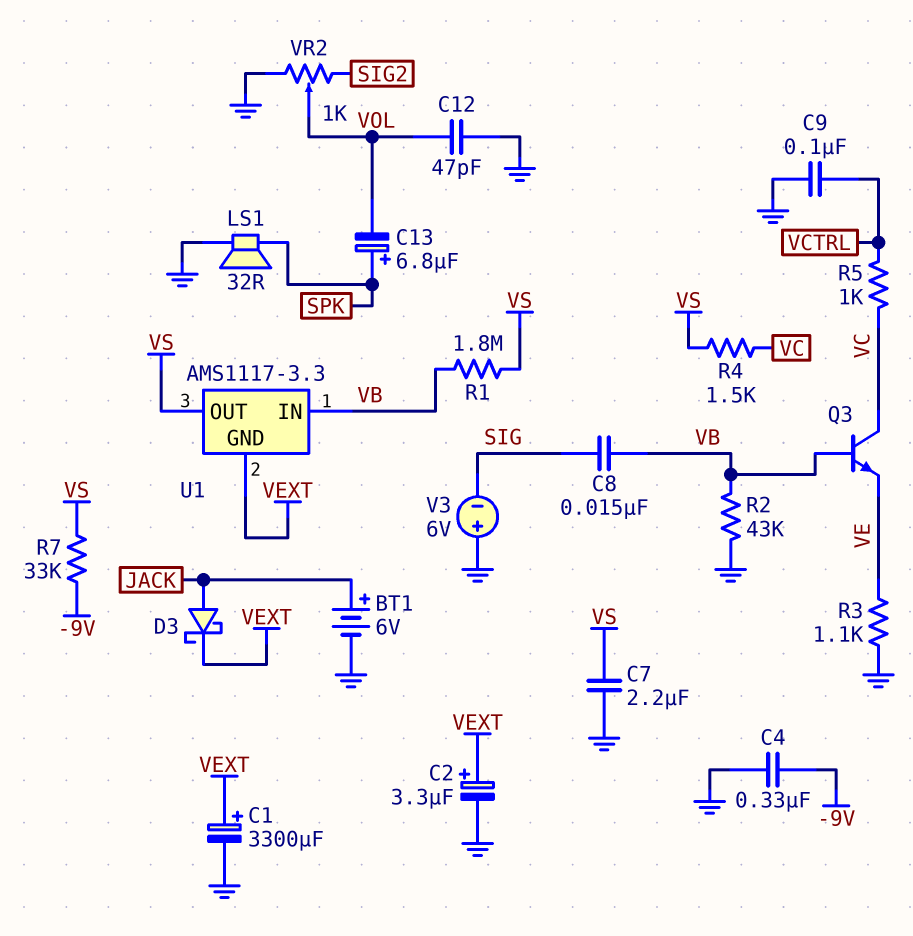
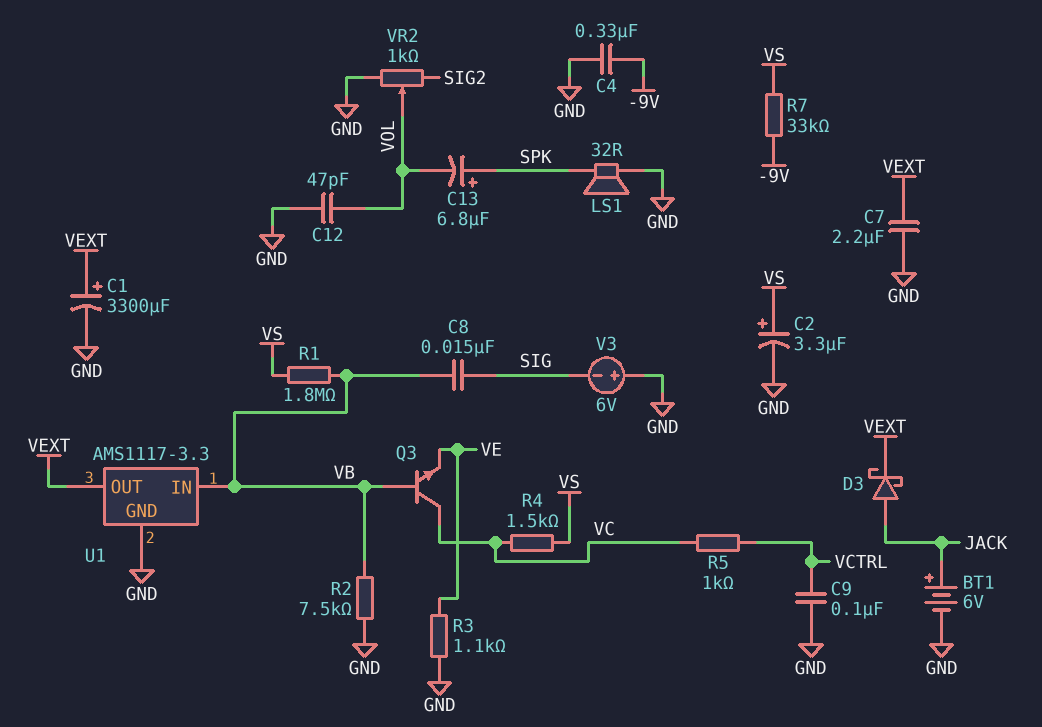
C2: 3.3uF (plus VEXT, minus GND) -> 3.3uF (plus VS, minus GND)
C7: 2.2uF (GND, VS) -> 2.2uF (GND, VEXT)
R2: 43k (GND, VB) -> 7.5k (GND, VB)
U1 pin GND: VEXT -> GND
U1 pin OUT: VS -> VEXT

